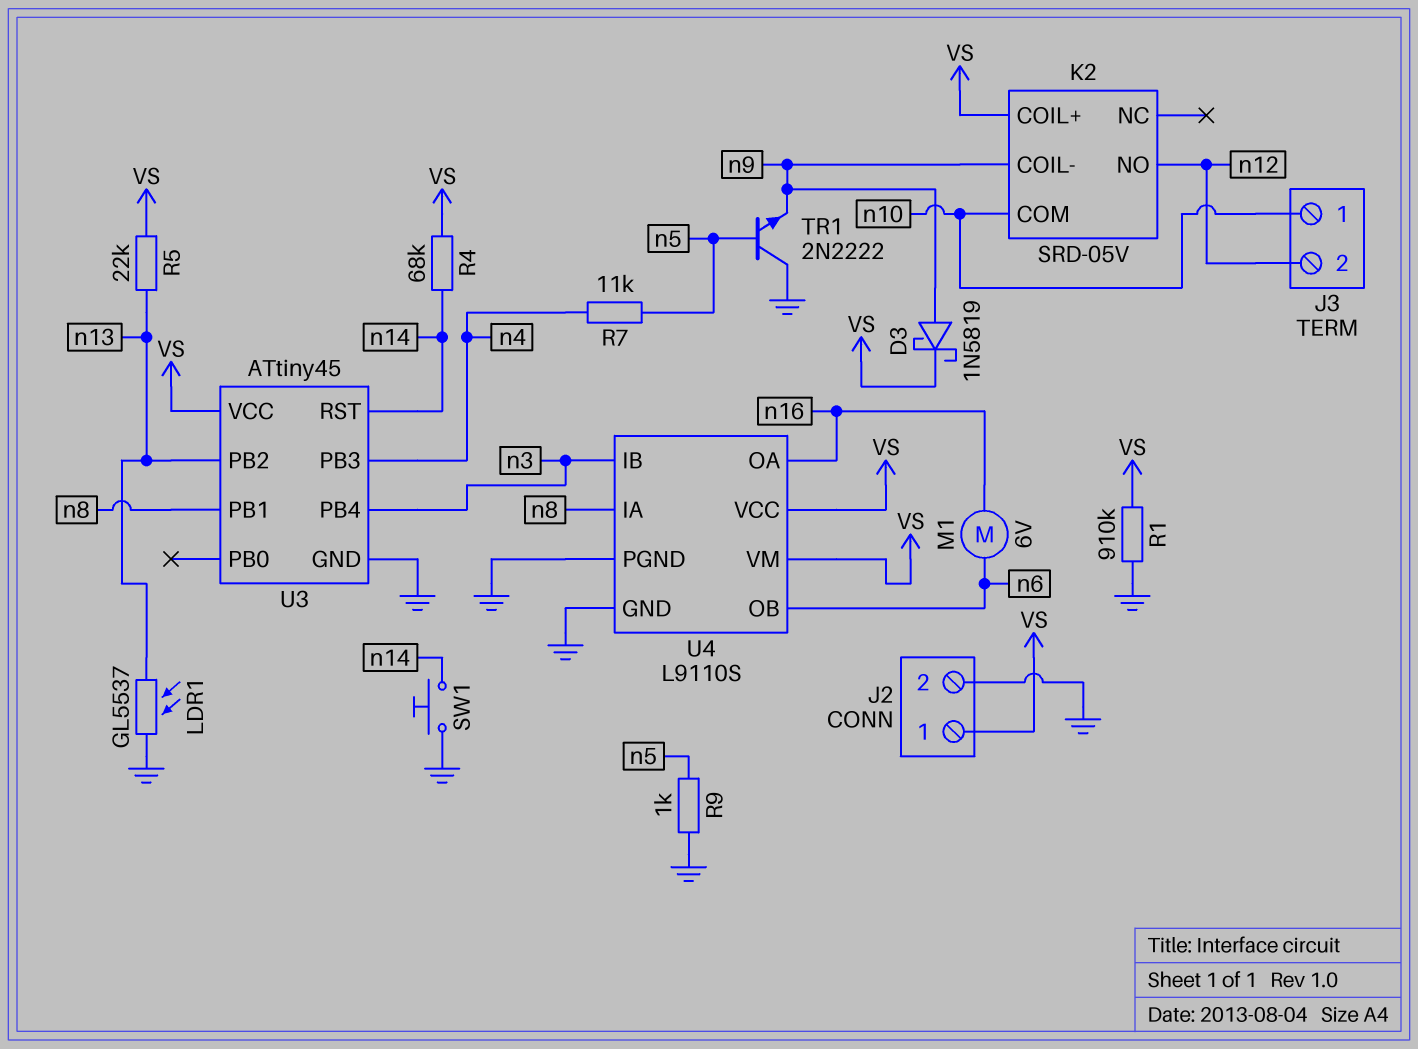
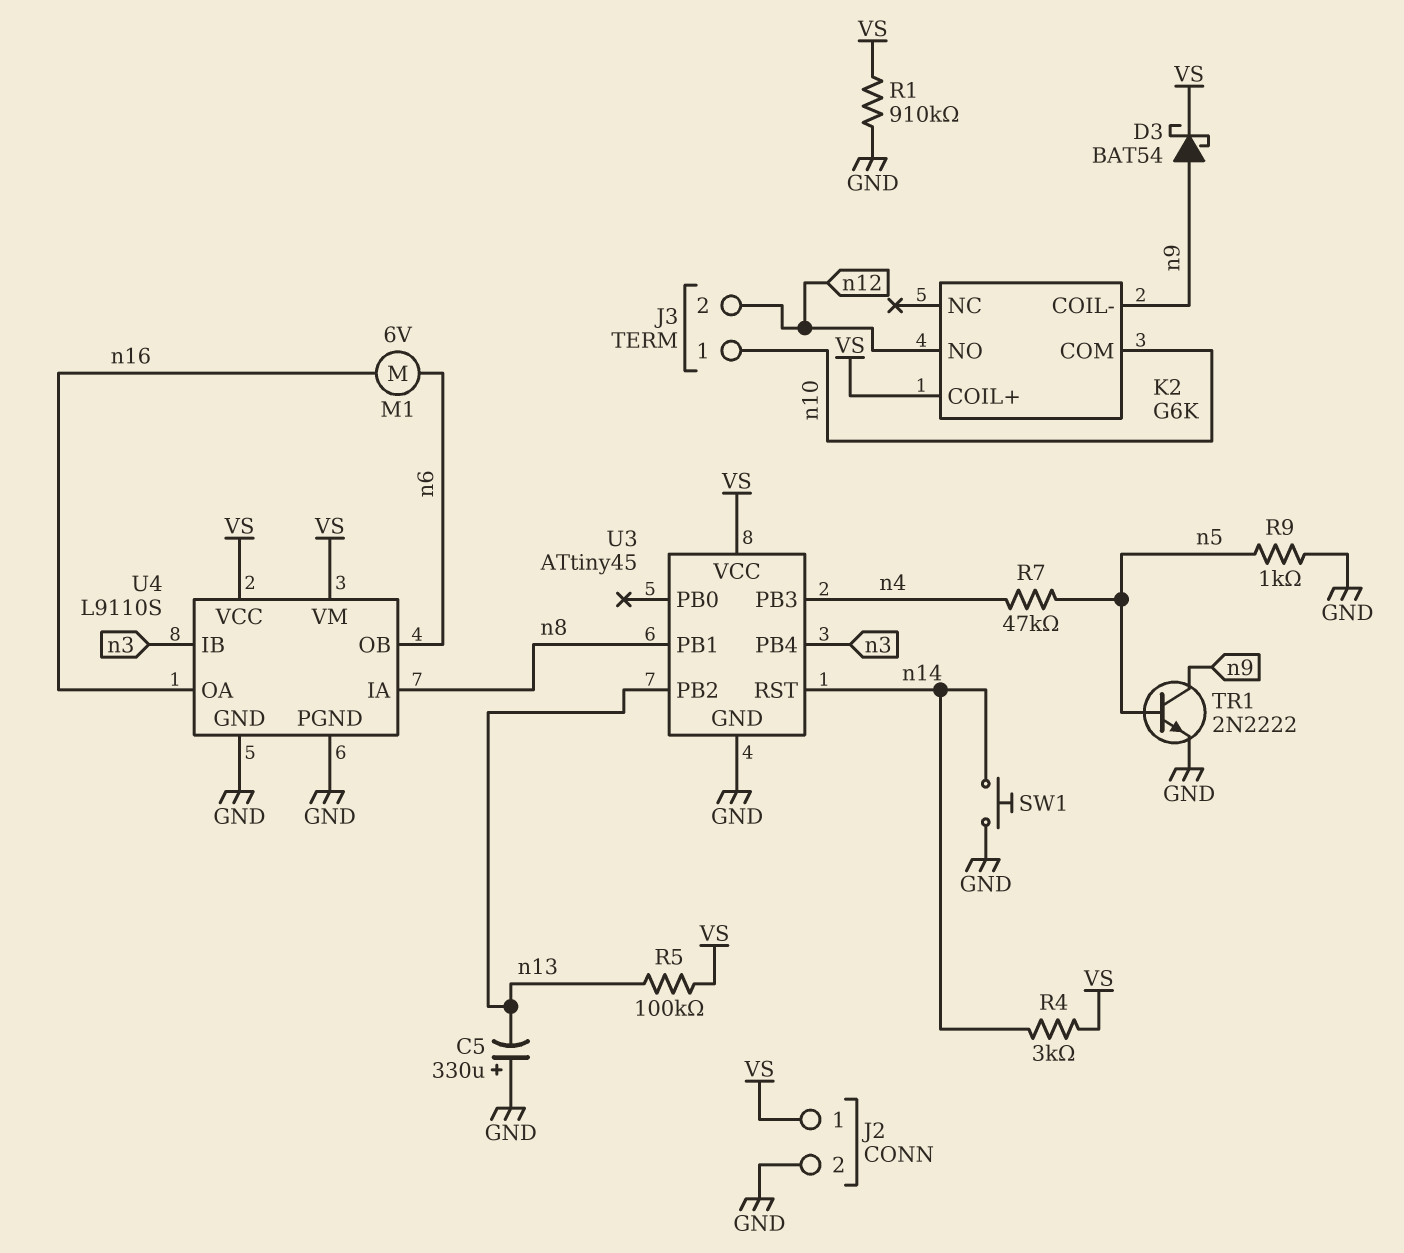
C5: none -> 330uF (plus GND, minus n13)
D3: schottky 1N5819 (A n9, K VS) -> schottky BAT54 (A n9, K VS)
K2: SRD-05V -> G6K
LDR1: GL5537 (GND, n13) -> none
R4: 68k (VS, n14) -> 3k (VS, n14)
R5: 22k (VS, n13) -> 100k (VS, n13)
R7: 11k (n4, n5) -> 47k (n4, n5)
TR1: NPN 2N2222 (B n5, C GND, E n9) -> NPN 2N2222 (B n5, C n9, E GND)

